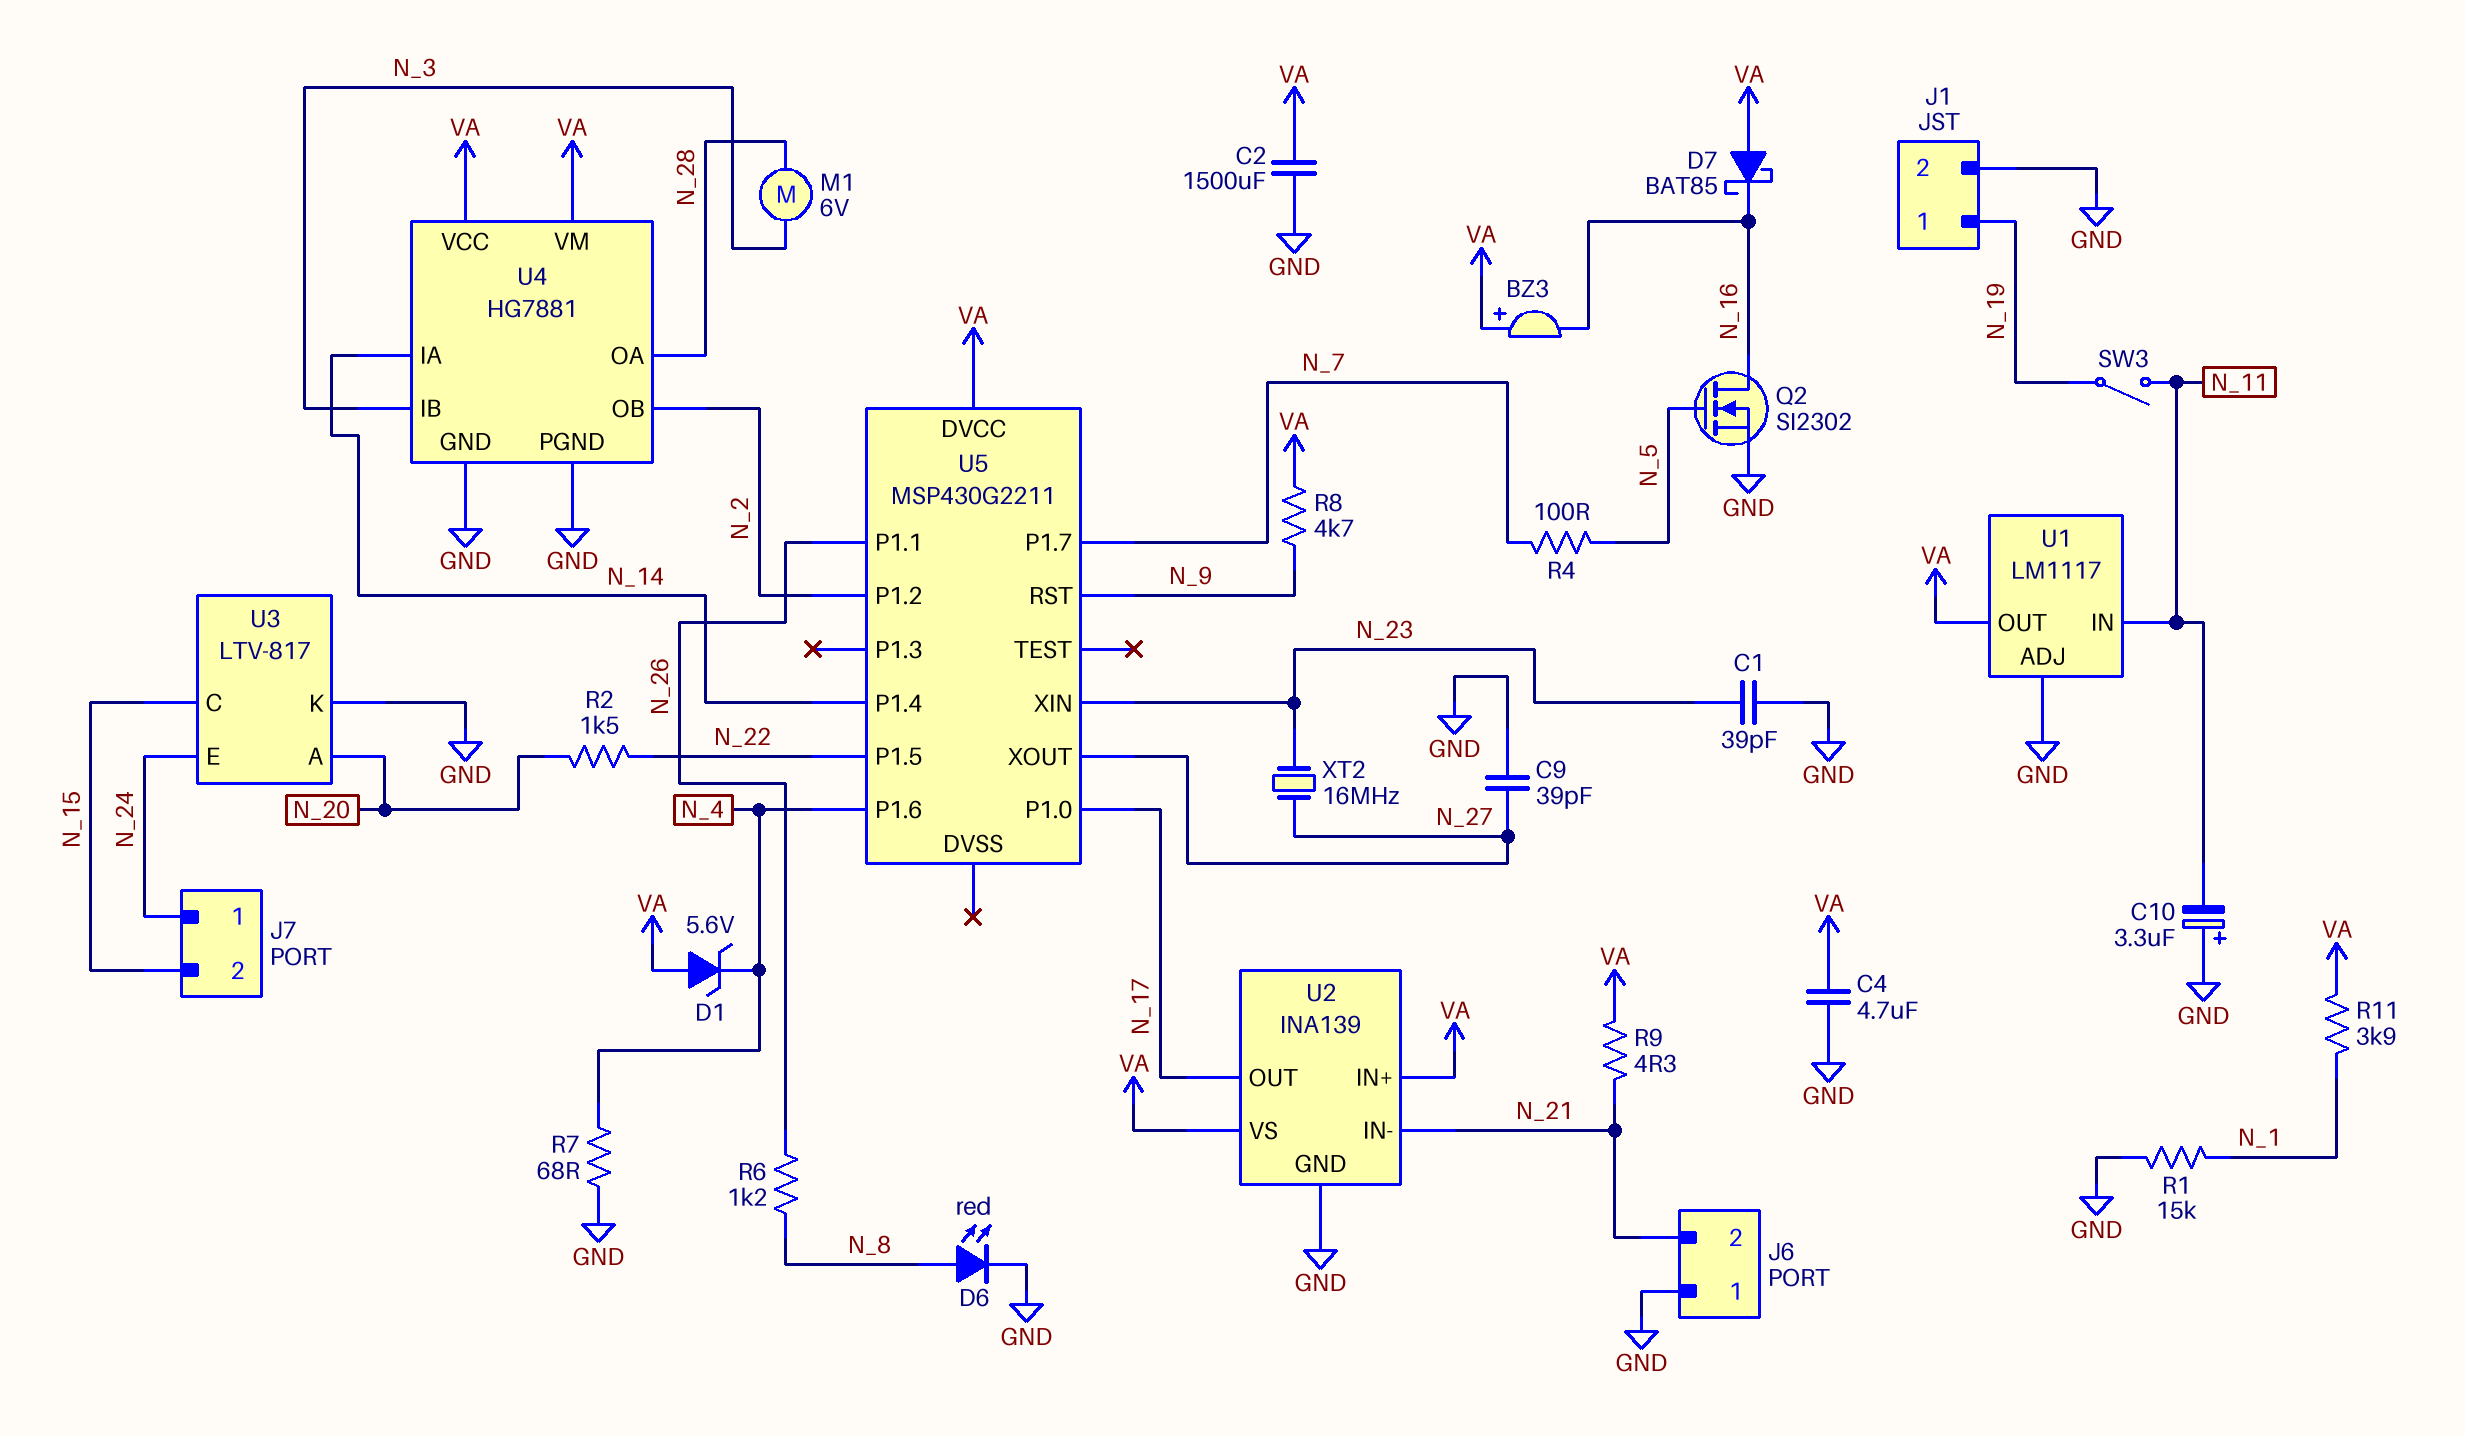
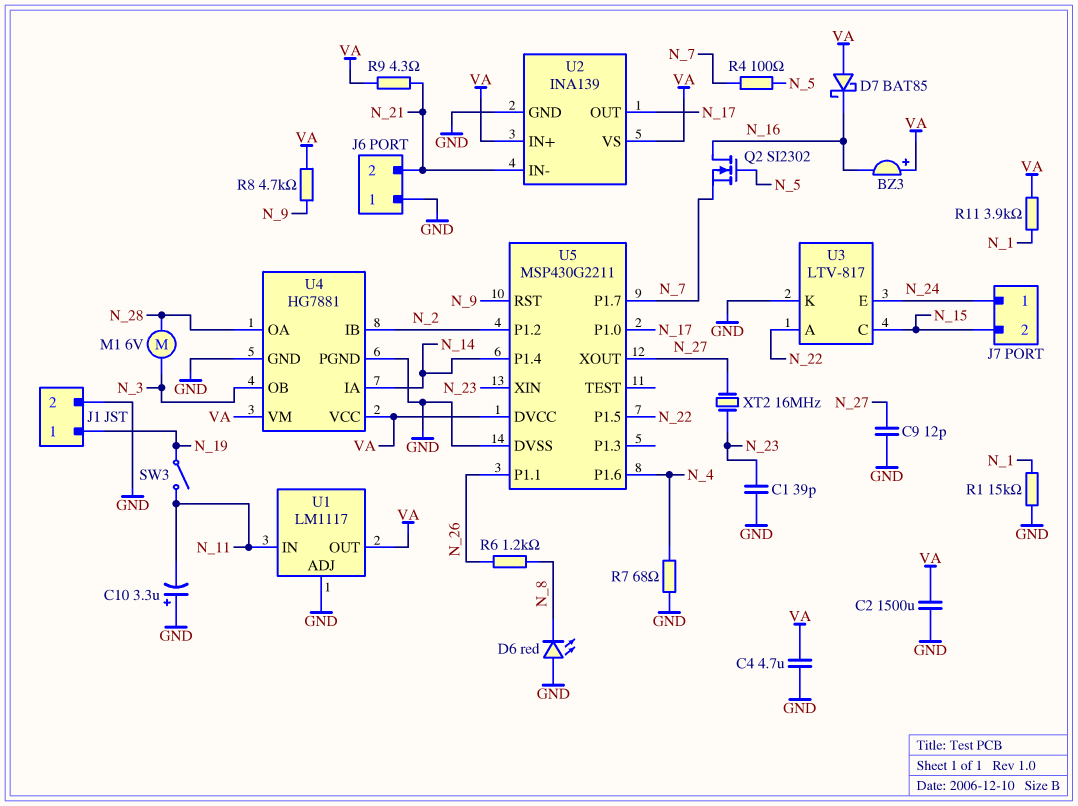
C9: 39pF (GND, N_27) -> 12pF (GND, N_27)
D1: zener 5.6V (A VA, K N_4) -> none
D6: LED red (A N_8, K GND) -> LED red (A GND, K N_8)
Q2: NMOS SI2302 (G N_5, D N_16, S GND) -> NMOS SI2302 (G N_5, D N_16, S N_7)
R2: 1.5k (N_20, N_22) -> none
U3 pin A: N_20 -> N_22
U4 pin IB: N_3 -> N_2
U4 pin OB: N_2 -> N_3
U5 pin DVSS: none -> GND

